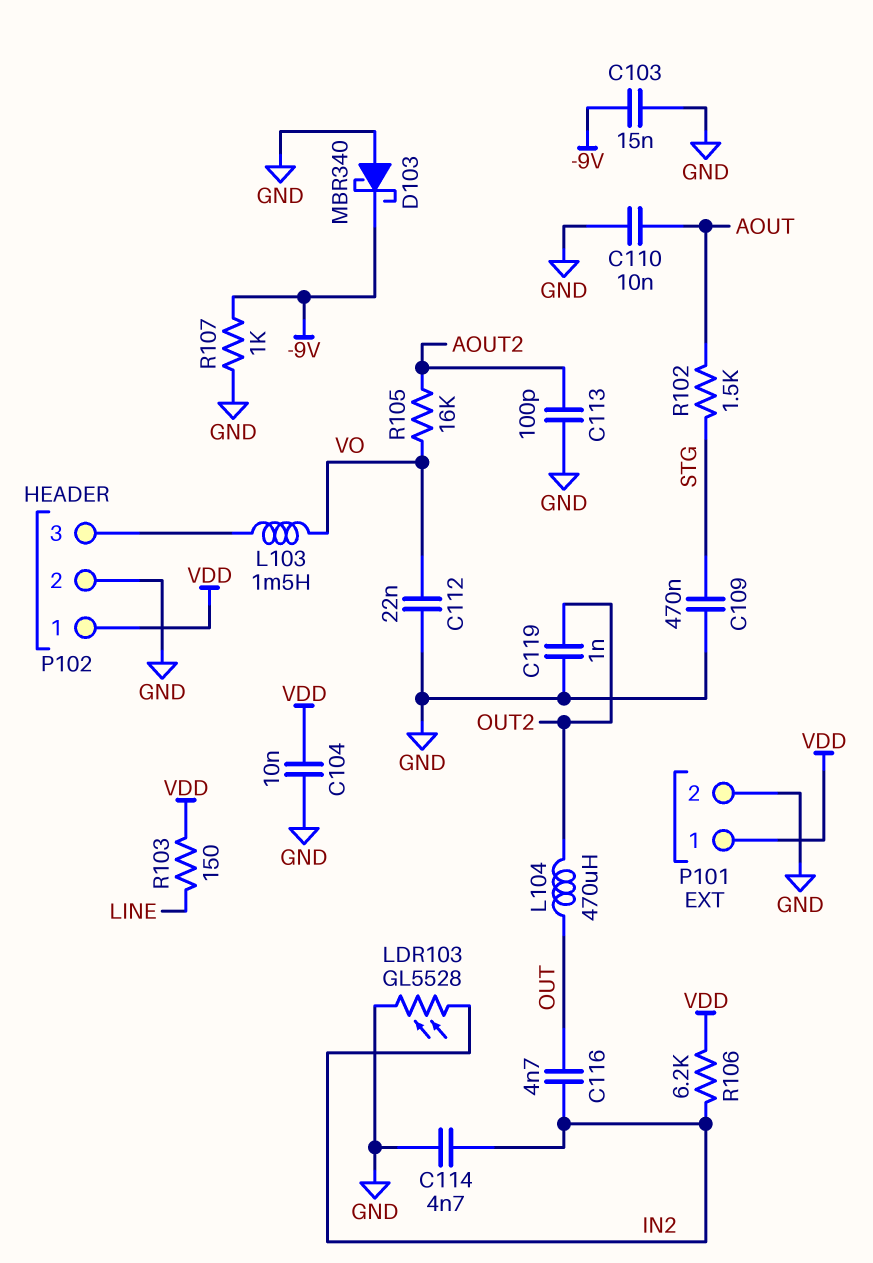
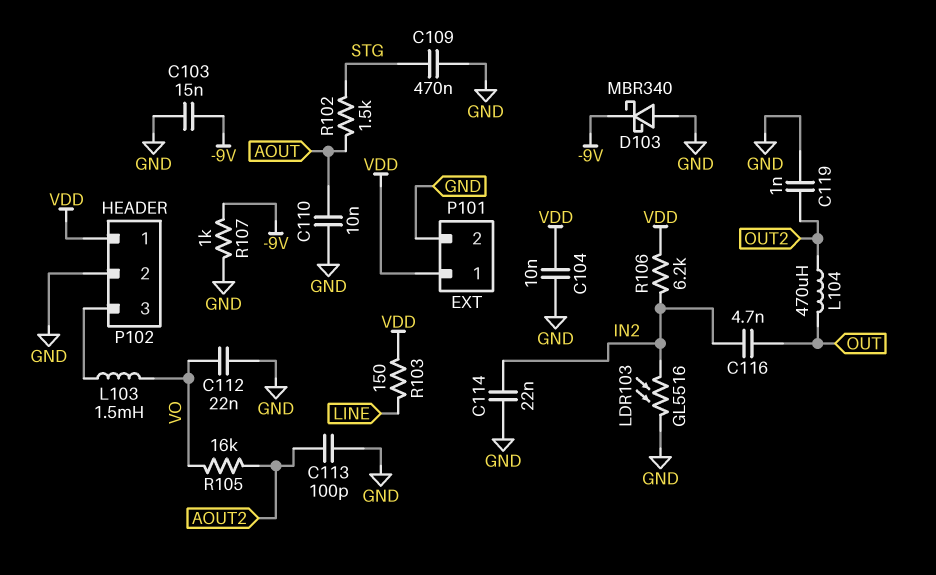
C114: 4.7nF (GND, IN2) -> 22nF (GND, IN2)
LDR103: GL5528 (GND, IN2) -> GL5516 (GND, IN2)

